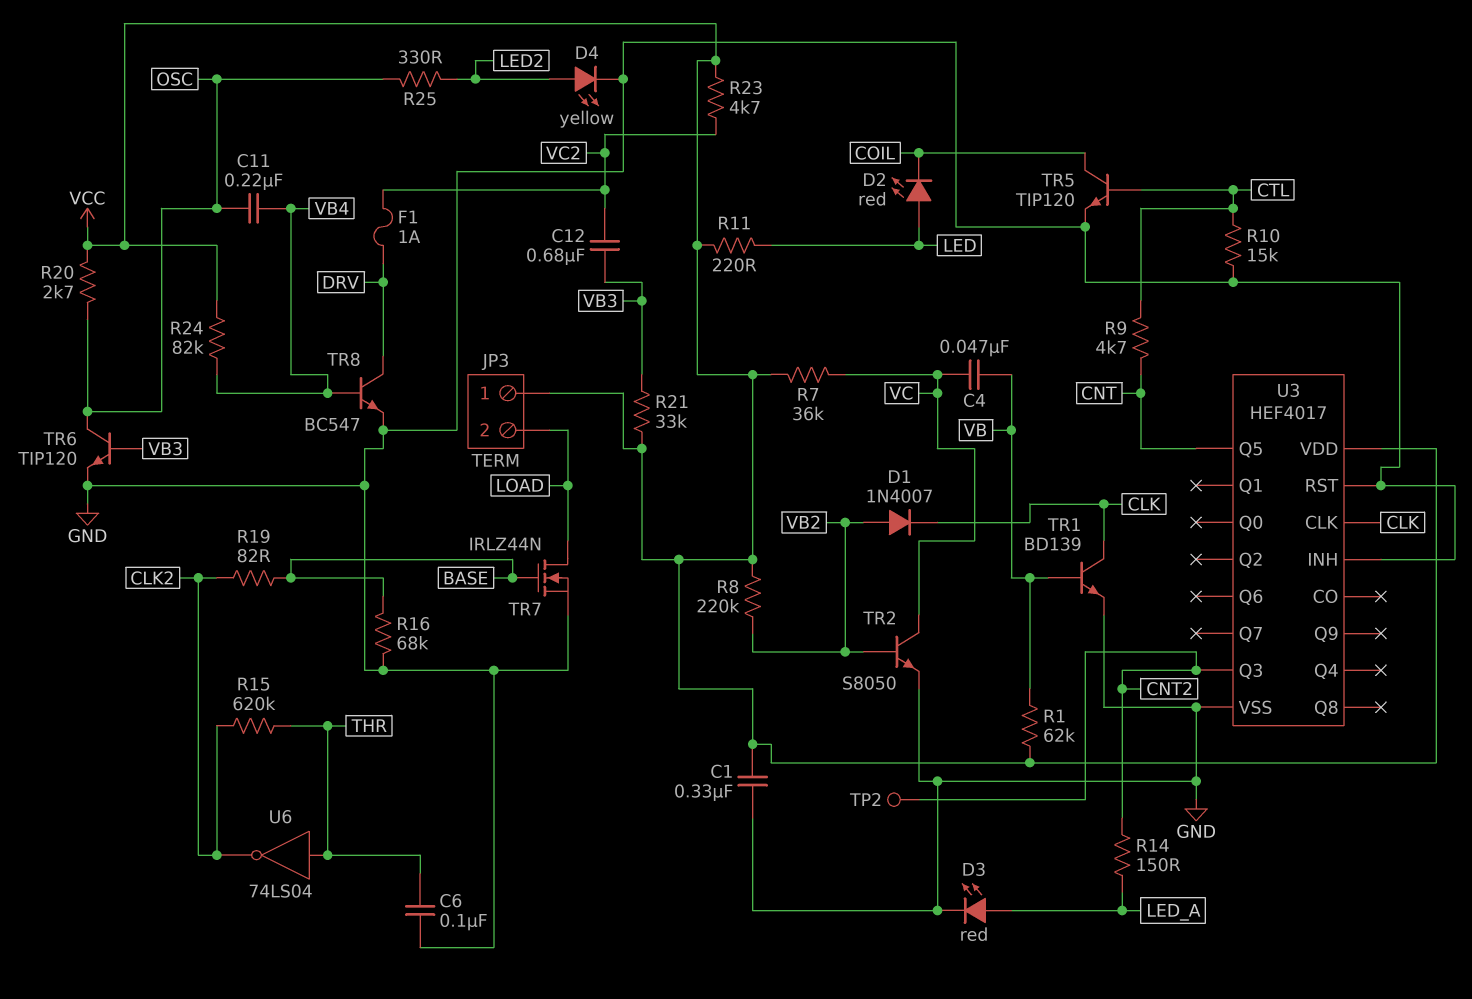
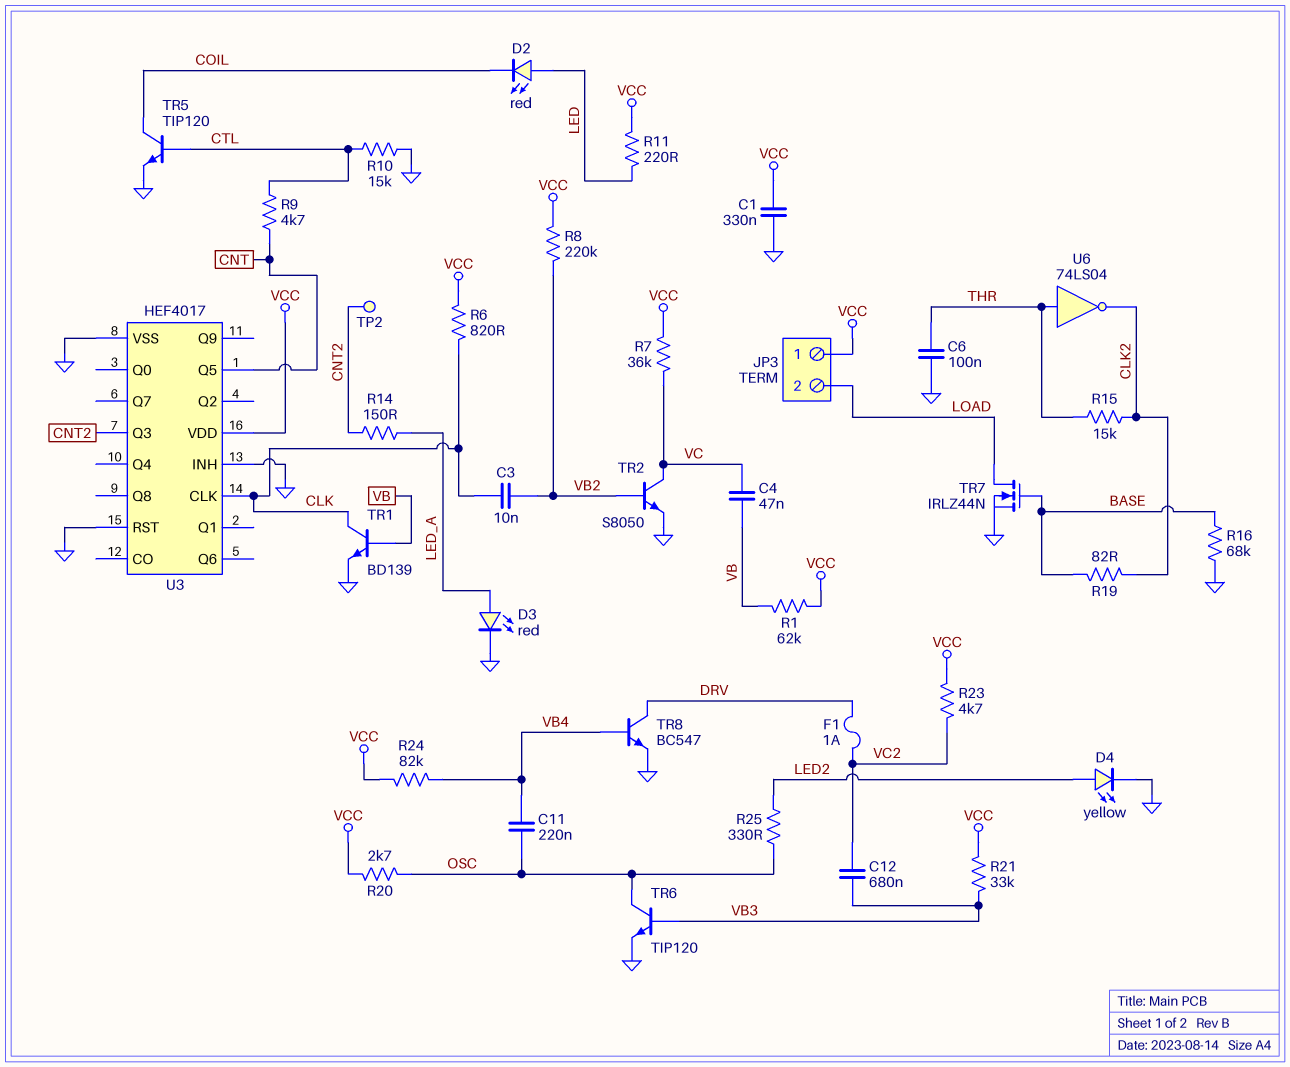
C3: none -> 10nF (CLK, VB2)
D1: diode 1N4007 (A VB2, K CLK) -> none
R6: none -> 820 (CLK, VCC)
R15: 620k (CLK2, THR) -> 15k (CLK2, THR)

